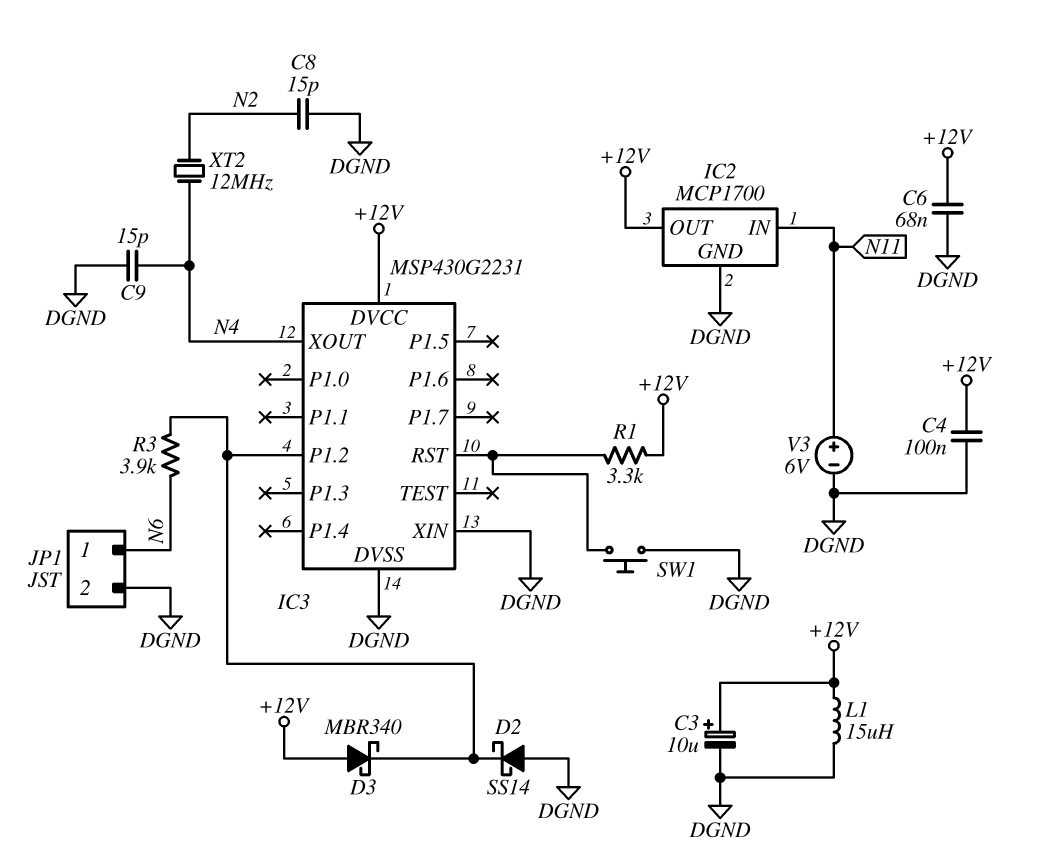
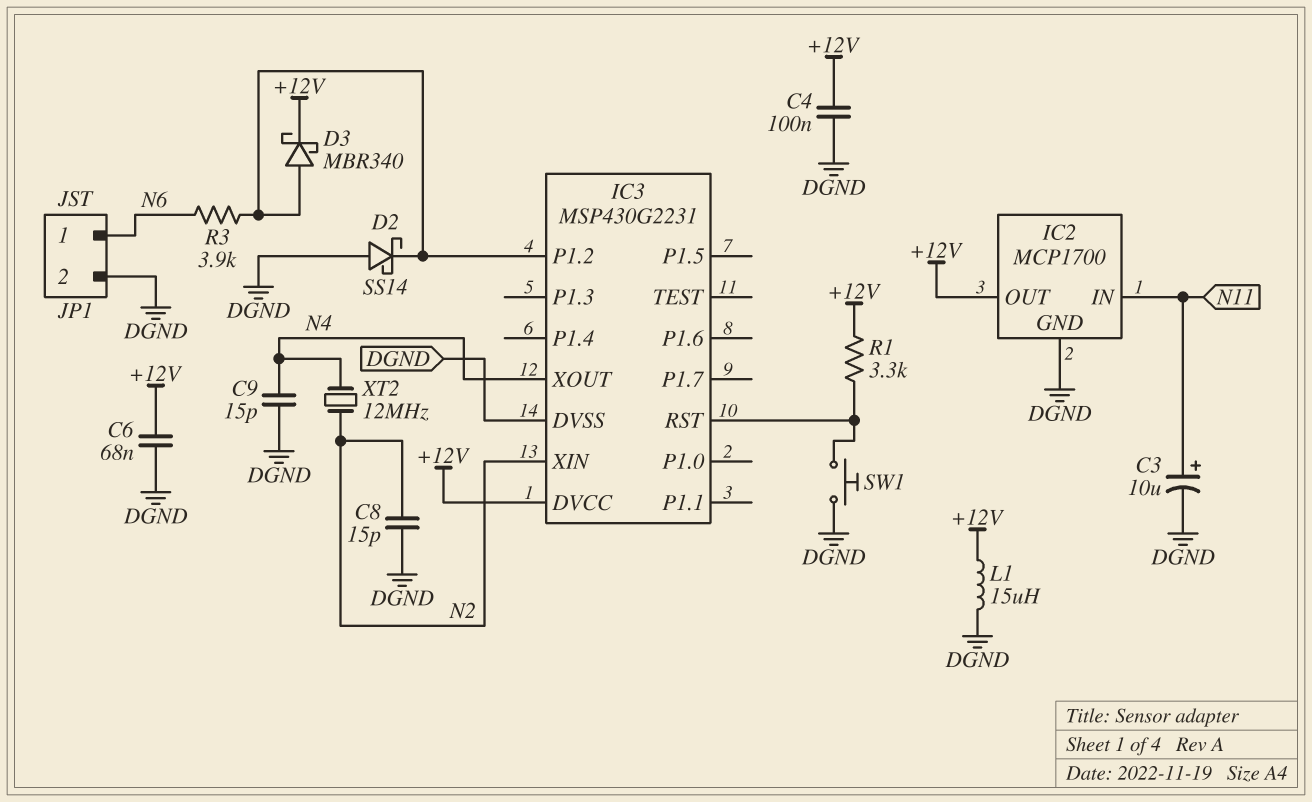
C3: 10uF (plus +12V, minus DGND) -> 10uF (plus N11, minus DGND)
D3: schottky MBR340 (A +12V, K IC3/P1.2) -> schottky MBR340 (A IC3/P1.2, K +12V)
IC3 pin XIN: DGND -> N2
V3: 6V (plus N11, minus DGND) -> none

